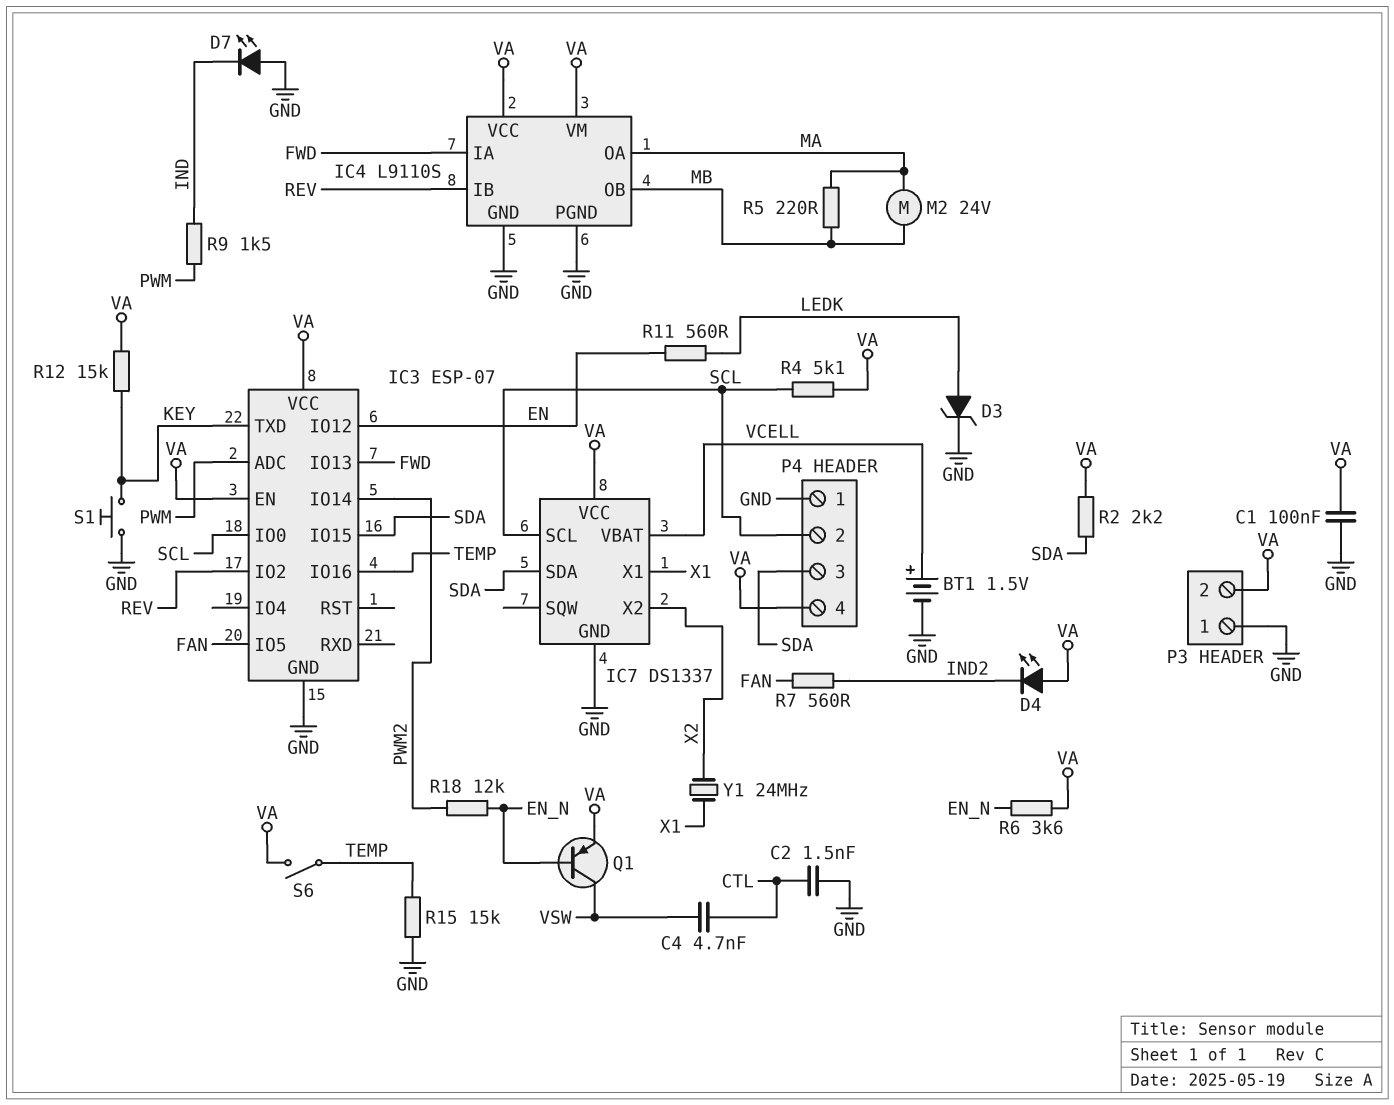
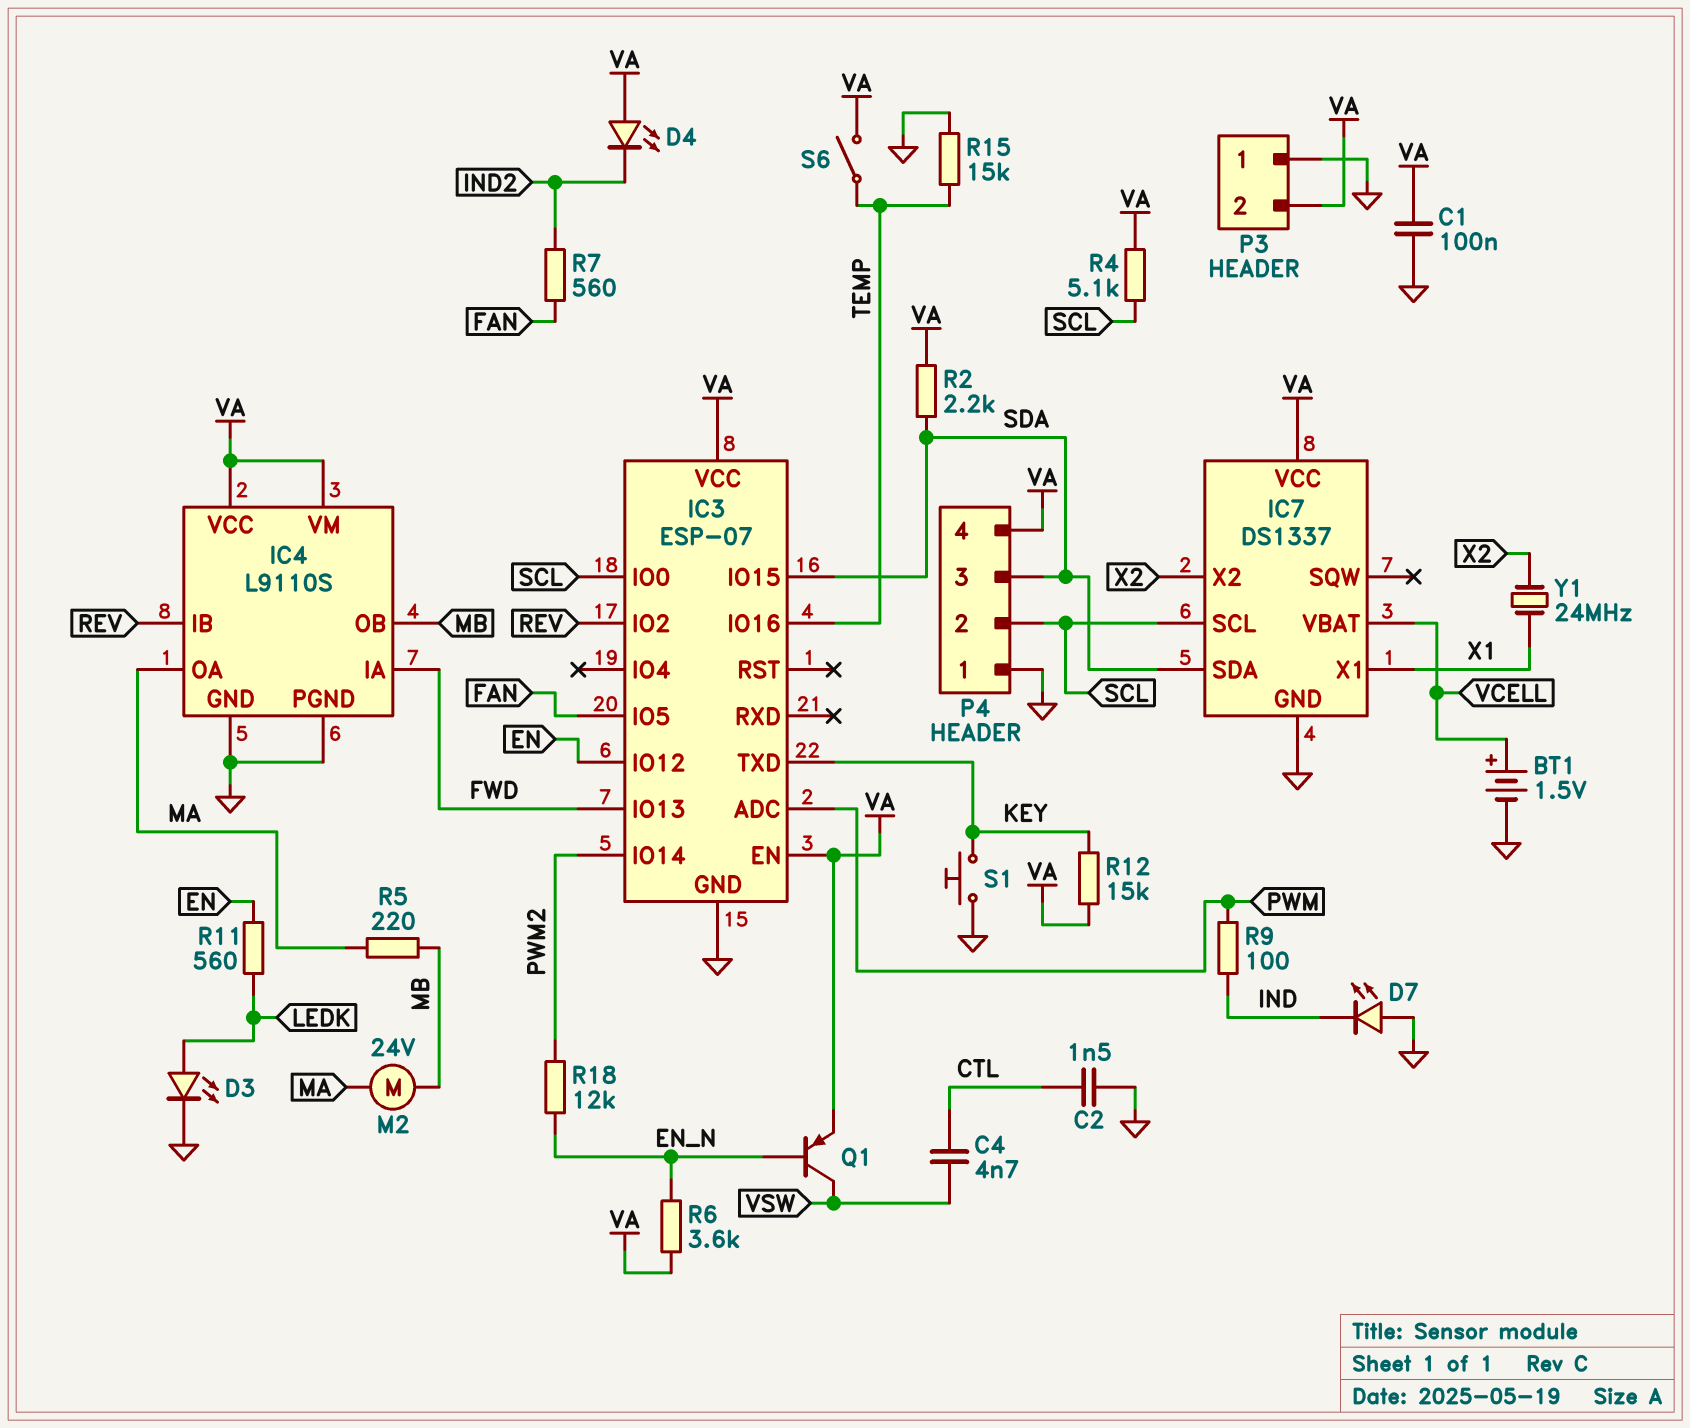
D3: zener (A LEDK, K GND) -> LED (A LEDK, K GND)
R9: 1.5k (IND, PWM) -> 100 (IND, PWM)

